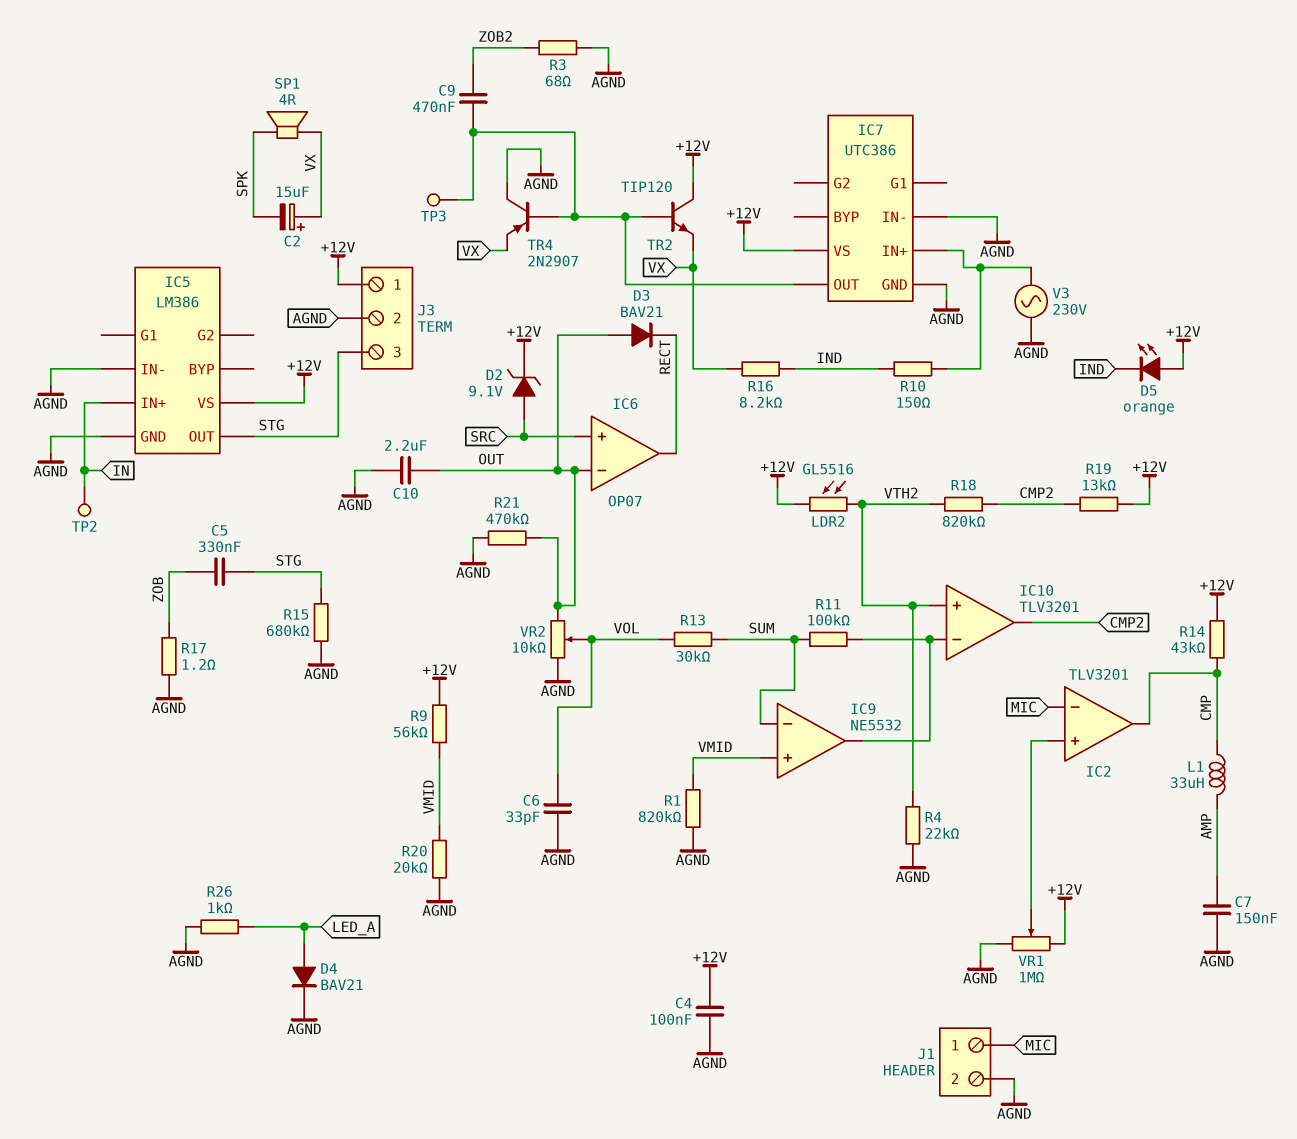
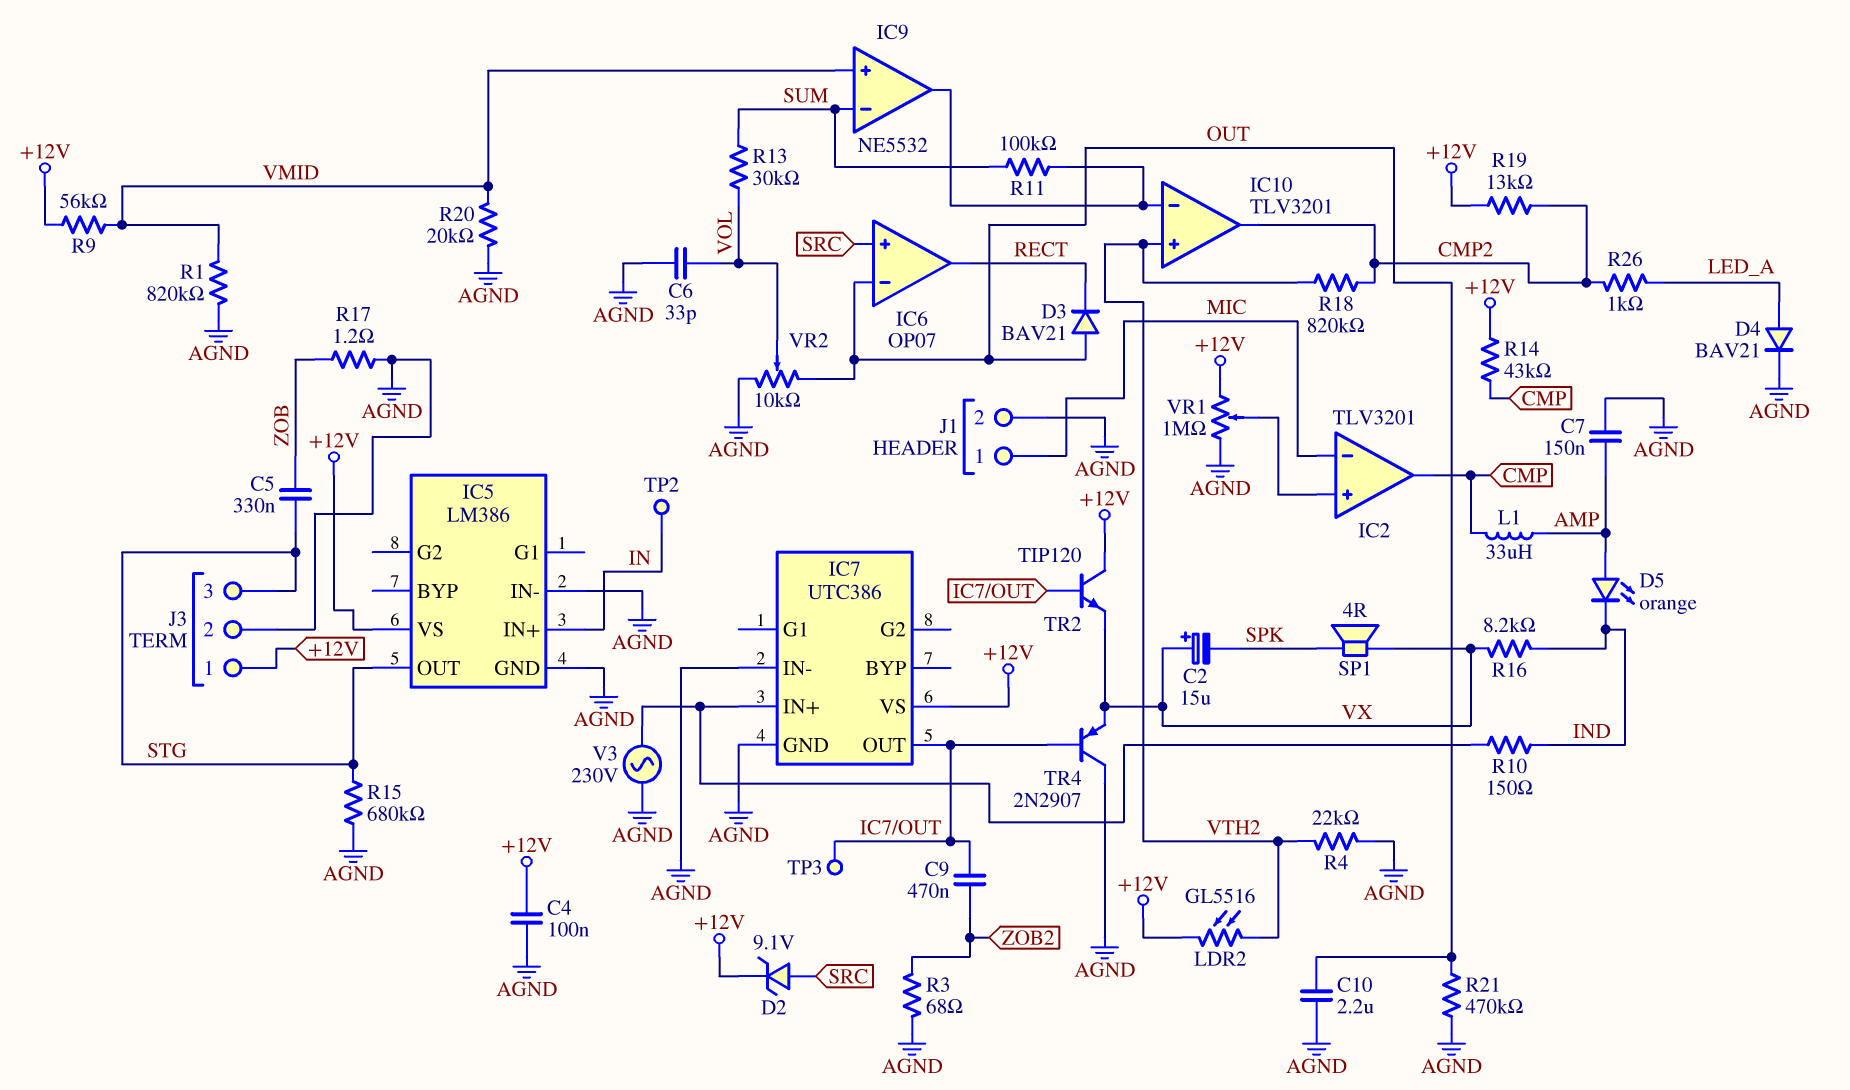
D5: LED orange (A +12V, K IND) -> LED orange (A AMP, K IND)
R26: 1k (AGND, LED_A) -> 1k (CMP2, LED_A)

